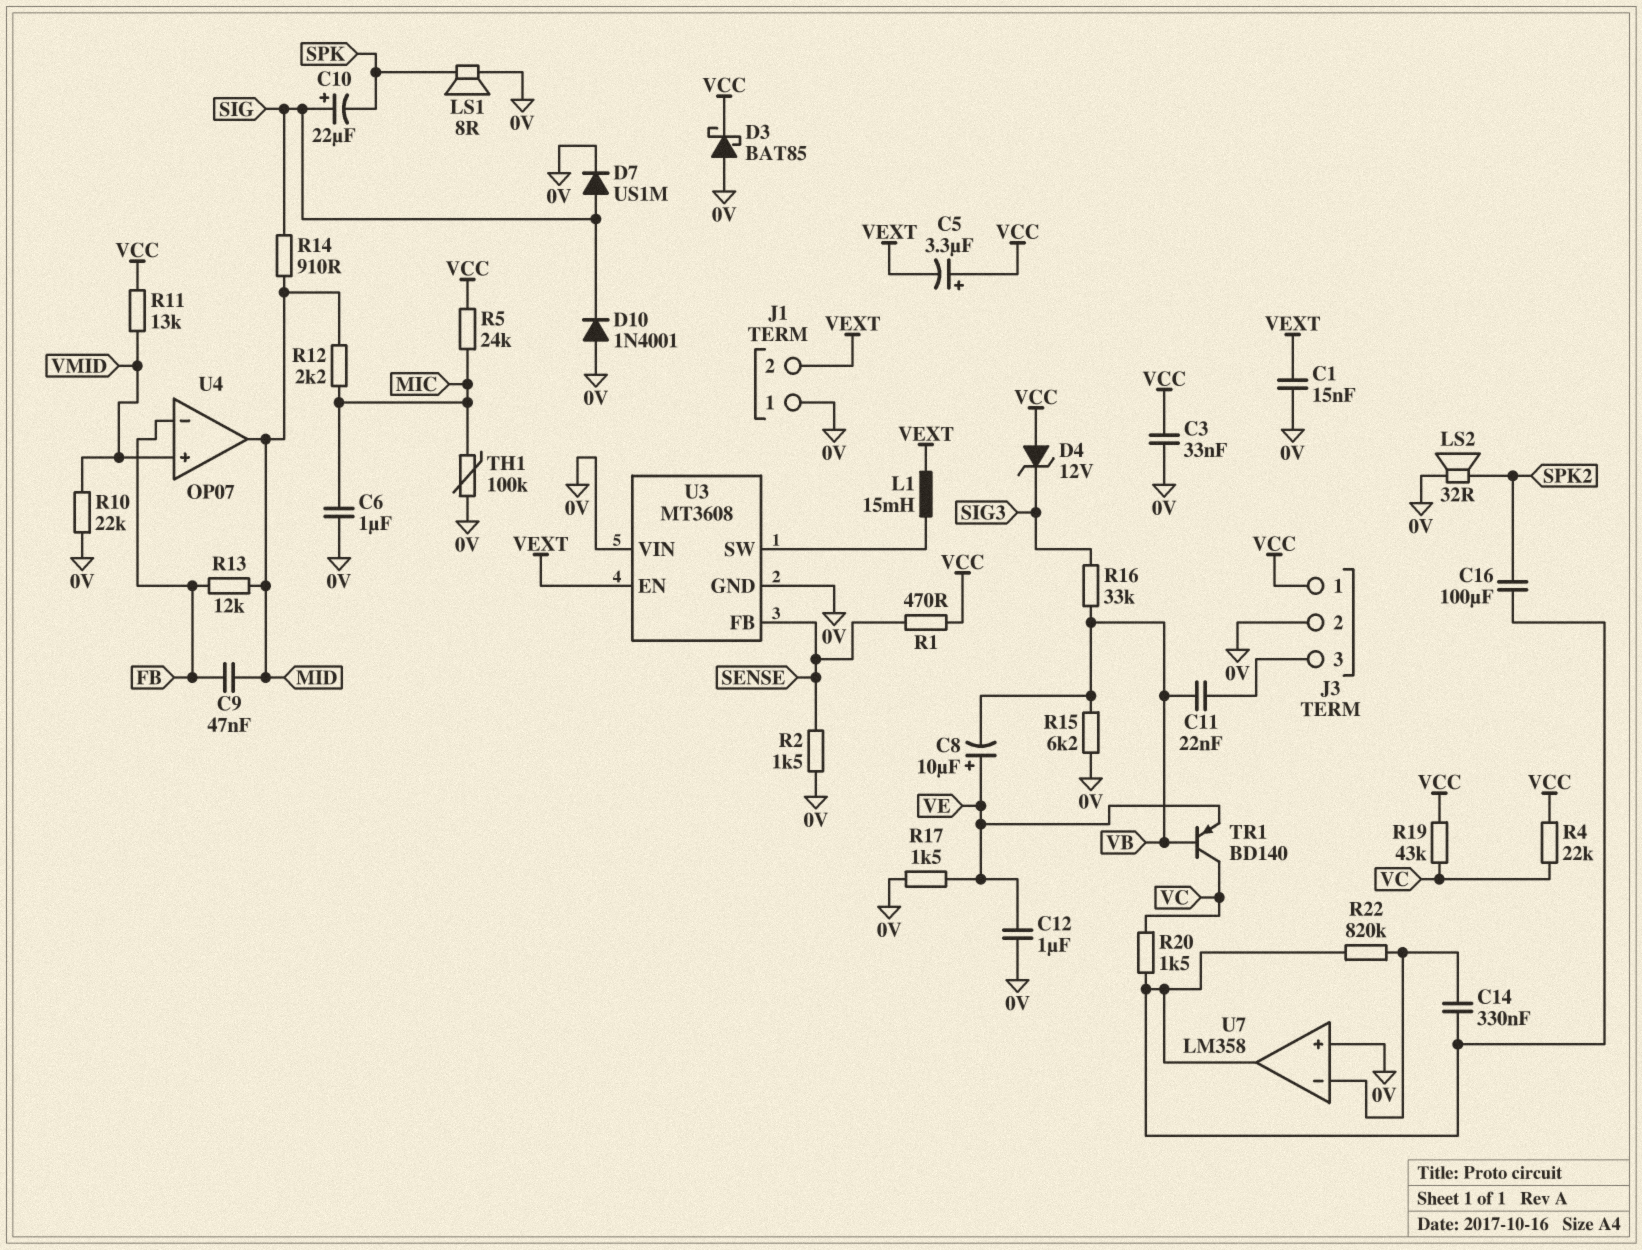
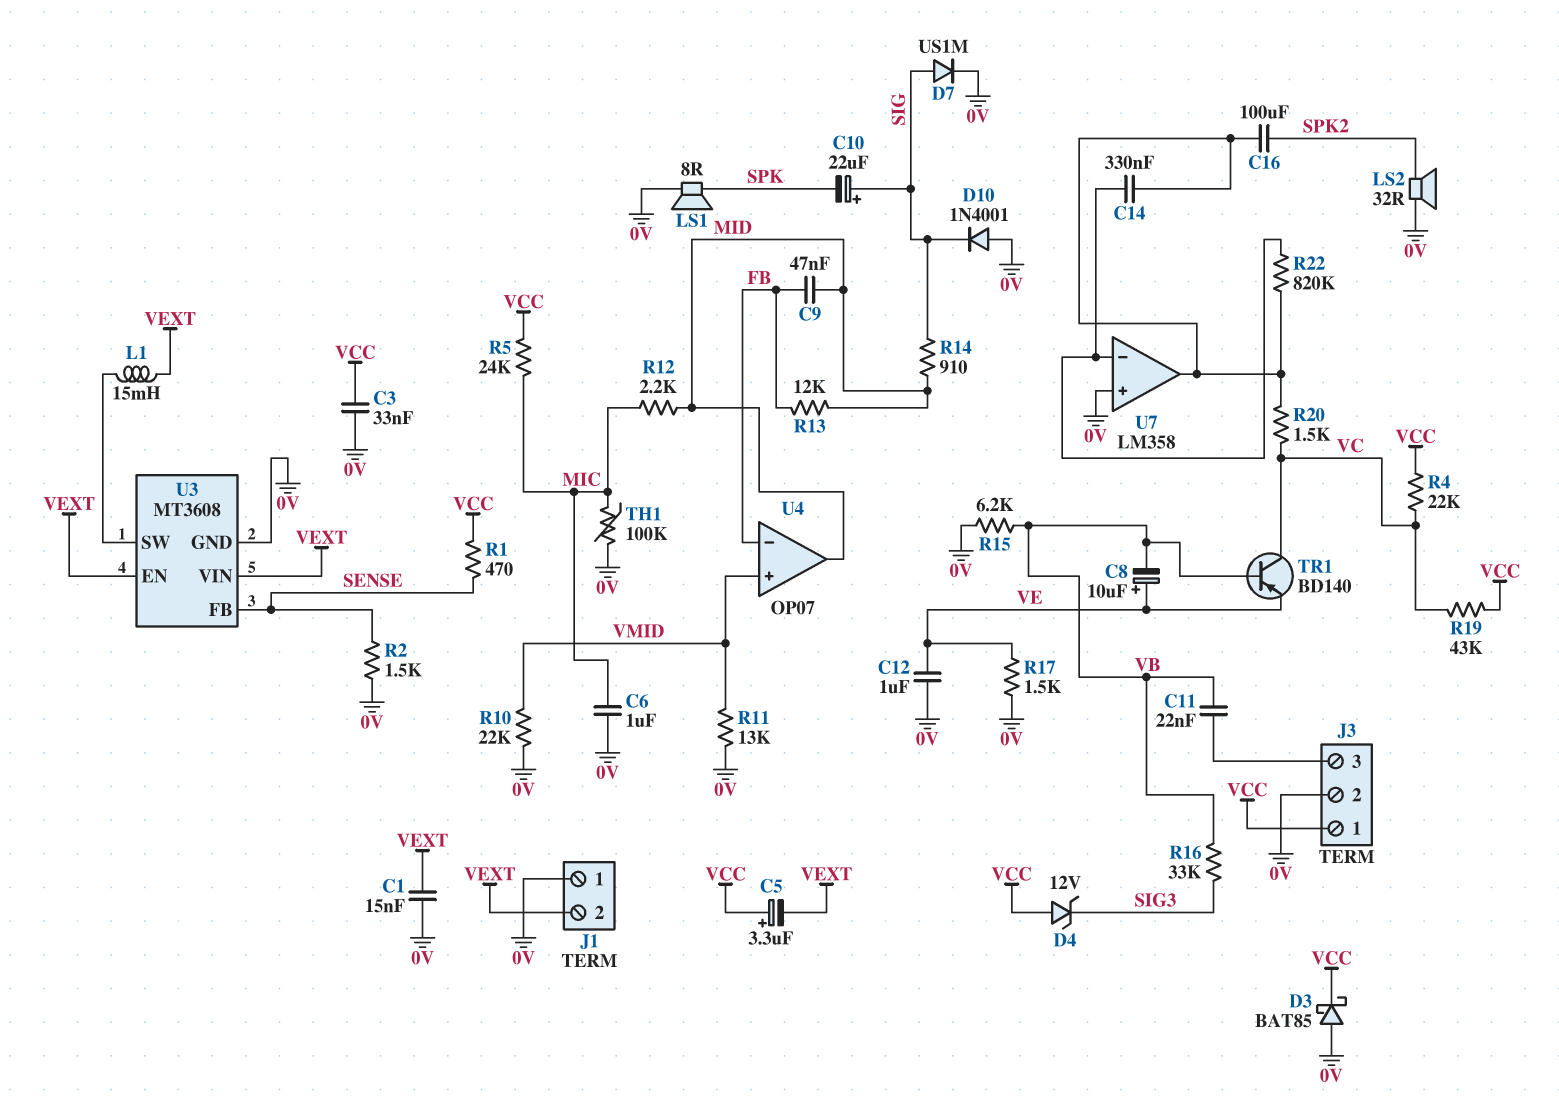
R11: 13k (VCC, VMID) -> 13k (0V, VMID)
U3 pin VIN: 0V -> VEXT

